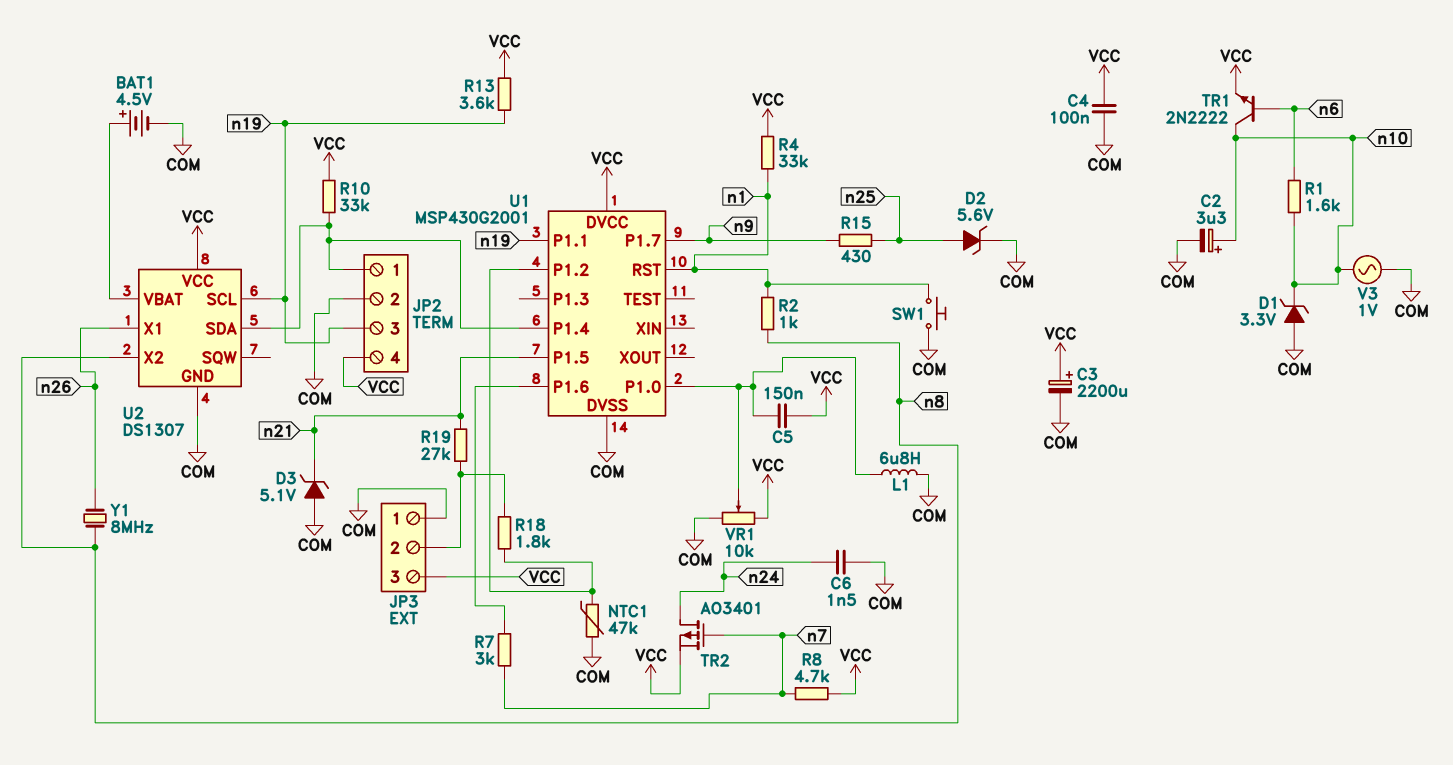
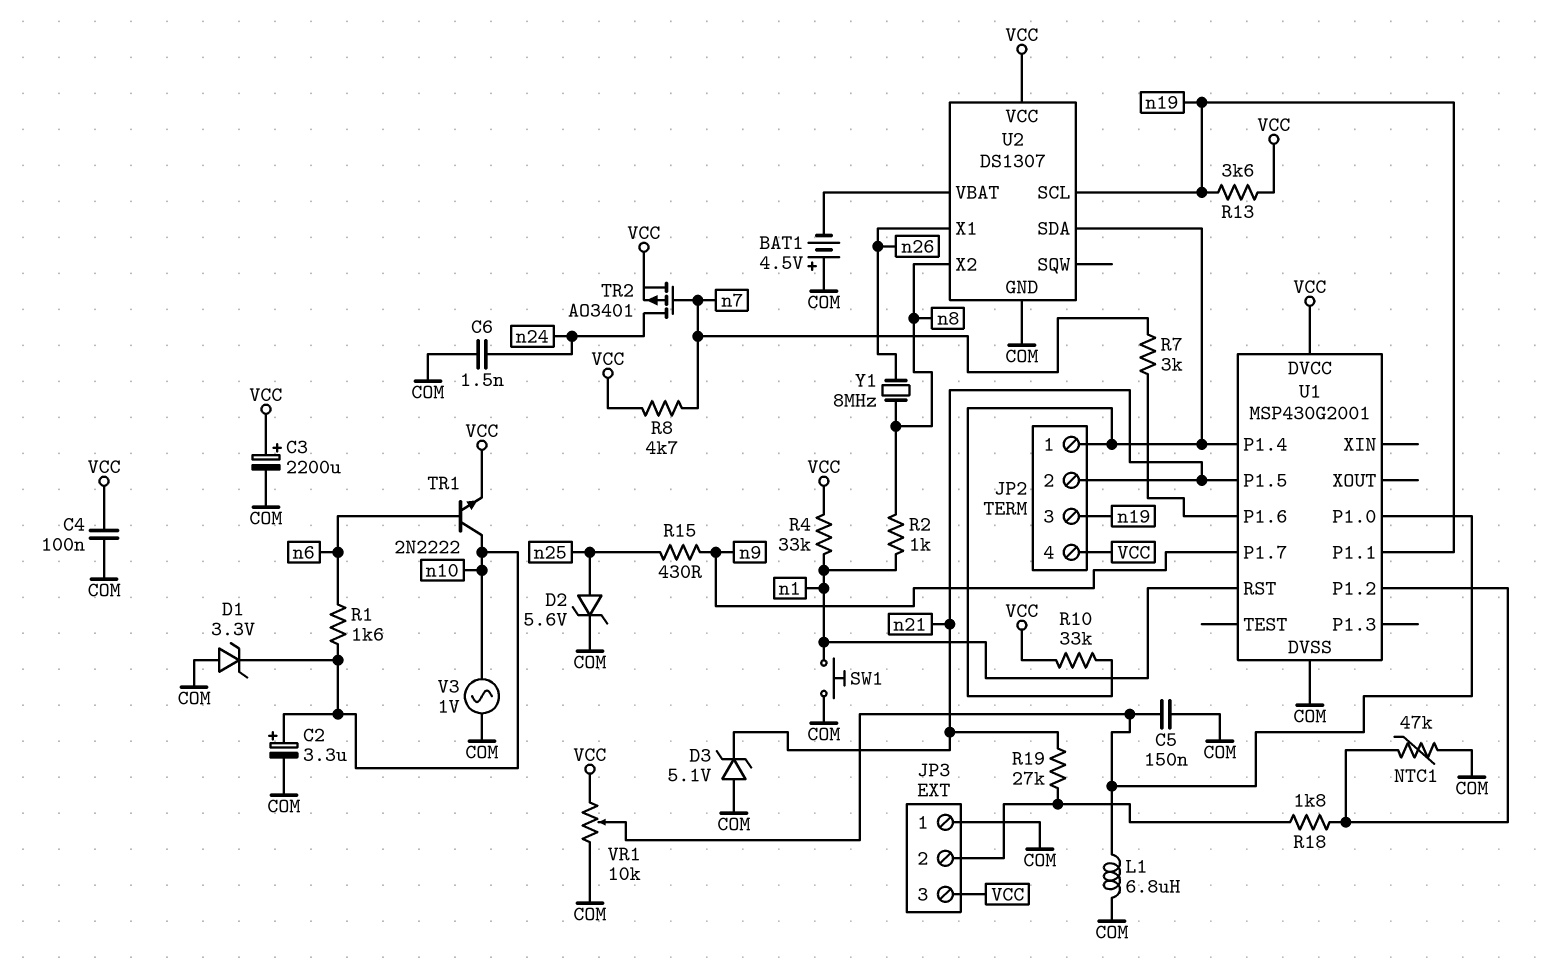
BAT1: 4.5V (plus U2/VBAT, minus COM) -> 4.5V (plus COM, minus U2/VBAT)
C5: 150nF (U1/P1.0, VCC) -> 150nF (COM, U1/P1.0)
JP2 pin 2: COM -> n21

